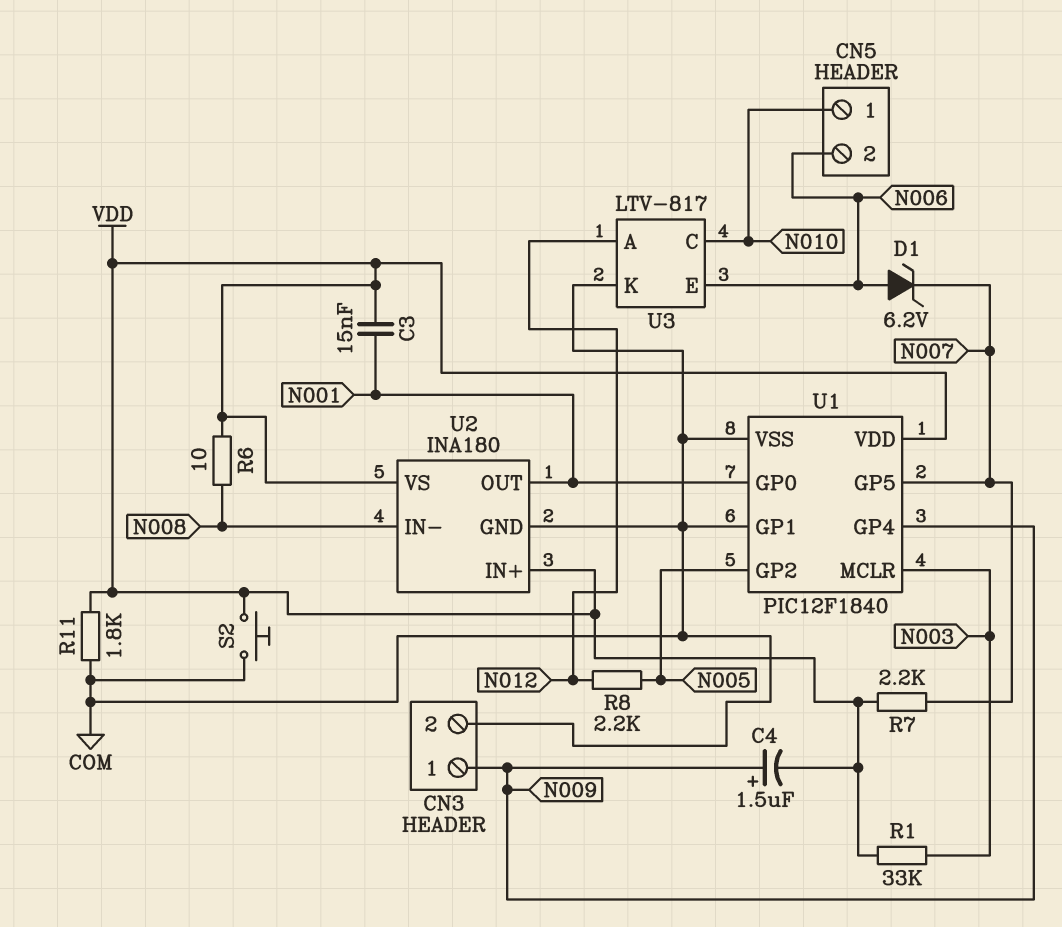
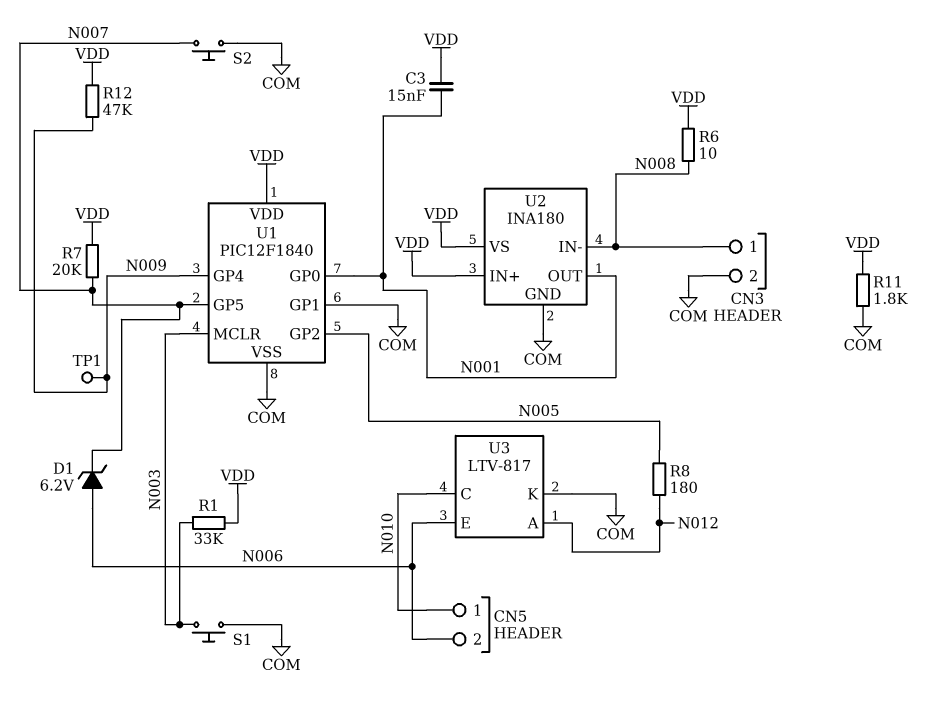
C4: 1.5uF (plus N009, minus VDD) -> none
CN3 pin 1: N009 -> N008
R7: 2.2k (N007, VDD) -> 20k (N007, VDD)
R8: 2.2k (N005, N012) -> 180 (N005, N012)
R12: none -> 47k (N009, VDD)
S1: none -> button (COM, N003)
S2: button (COM, VDD) -> button (COM, N007)
TP1: none -> test point (N009)

